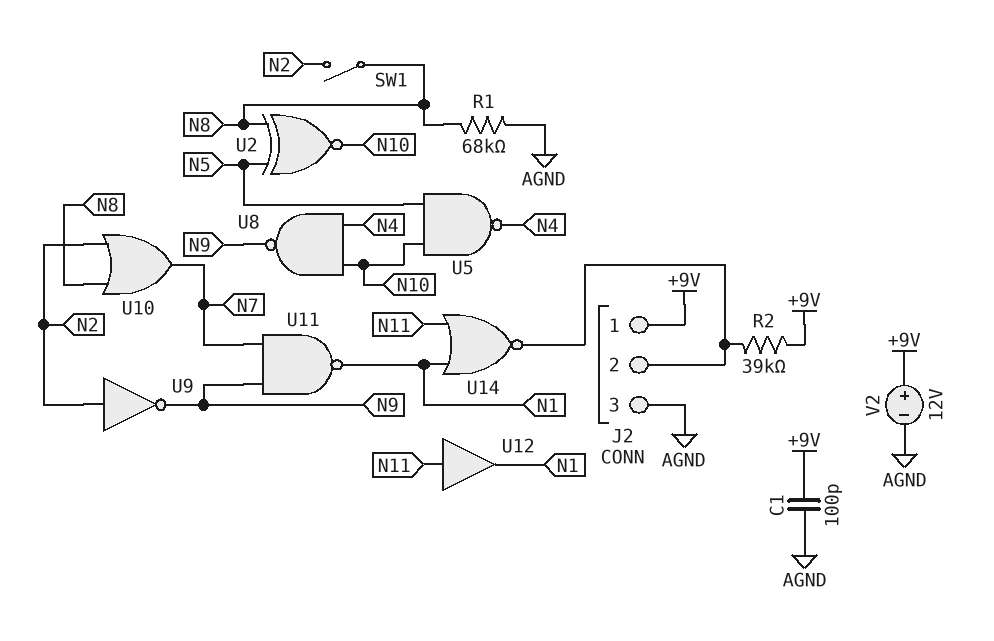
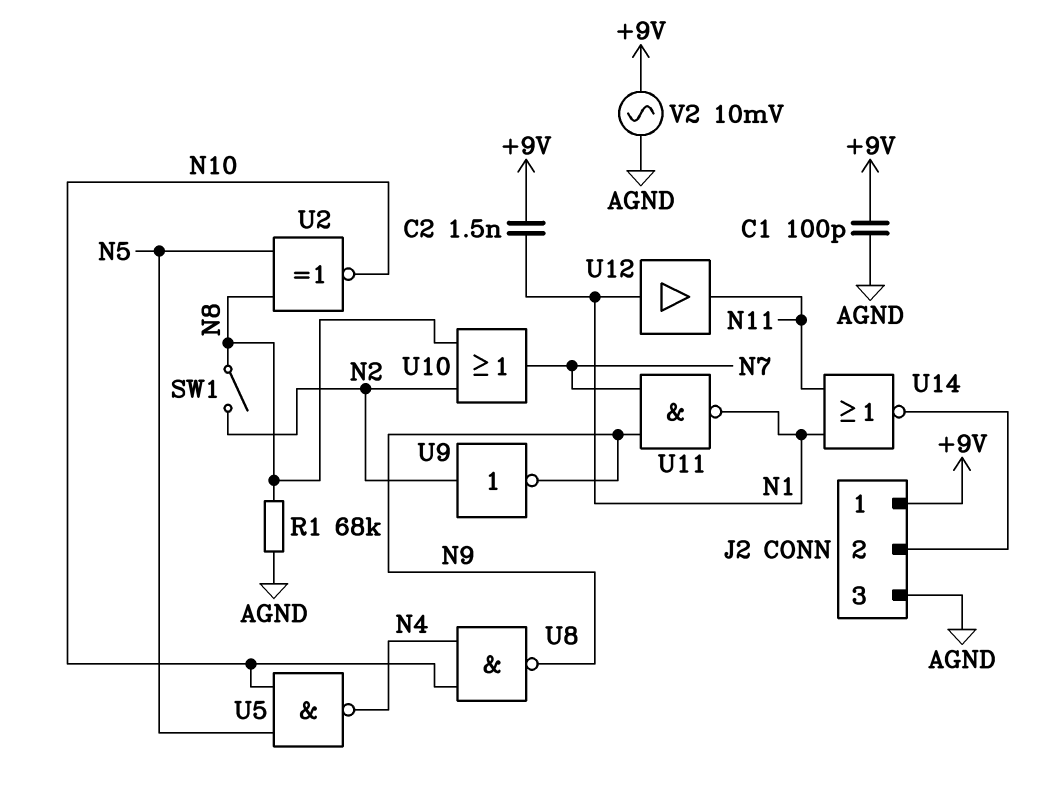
C2: none -> 1.5nF (+9V, N1)
R2: 39k (+9V, J2/2) -> none
U12: buffer (in N11, out N1) -> buffer (in N1, out N11)
V2: 12V (plus +9V, minus AGND) -> AC 10mV (+9V, AGND)

